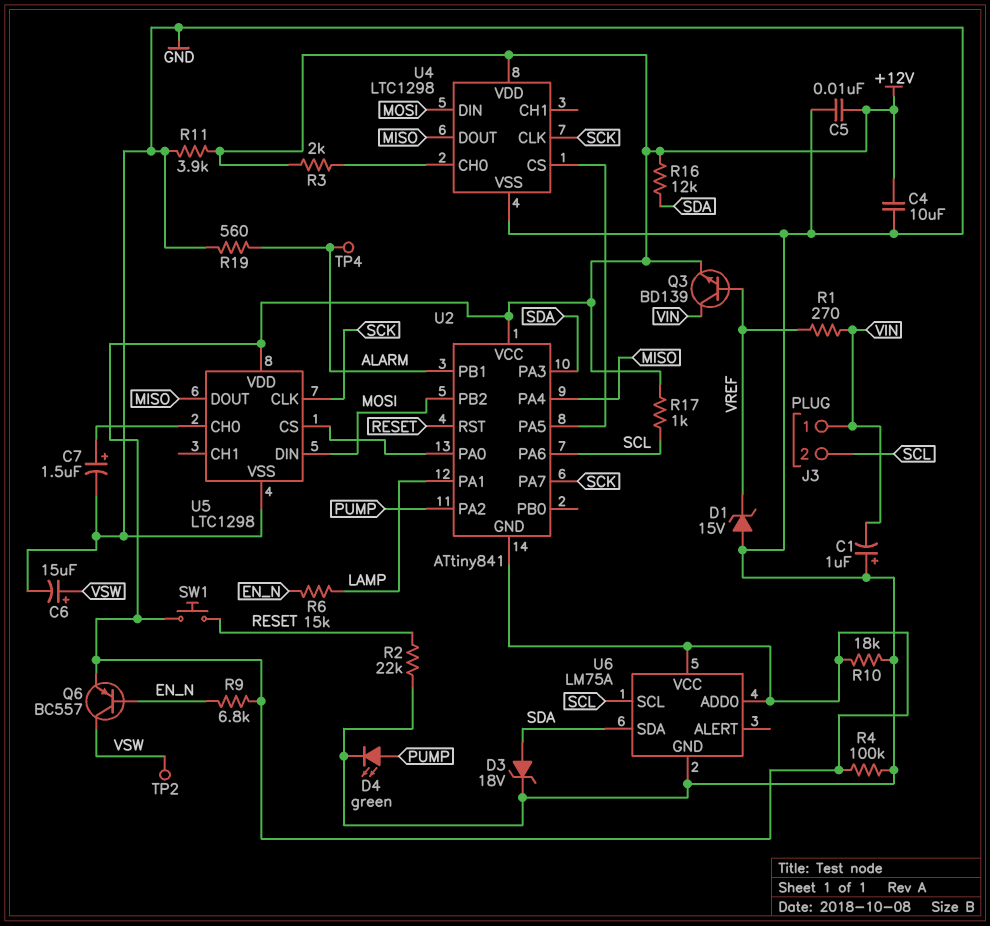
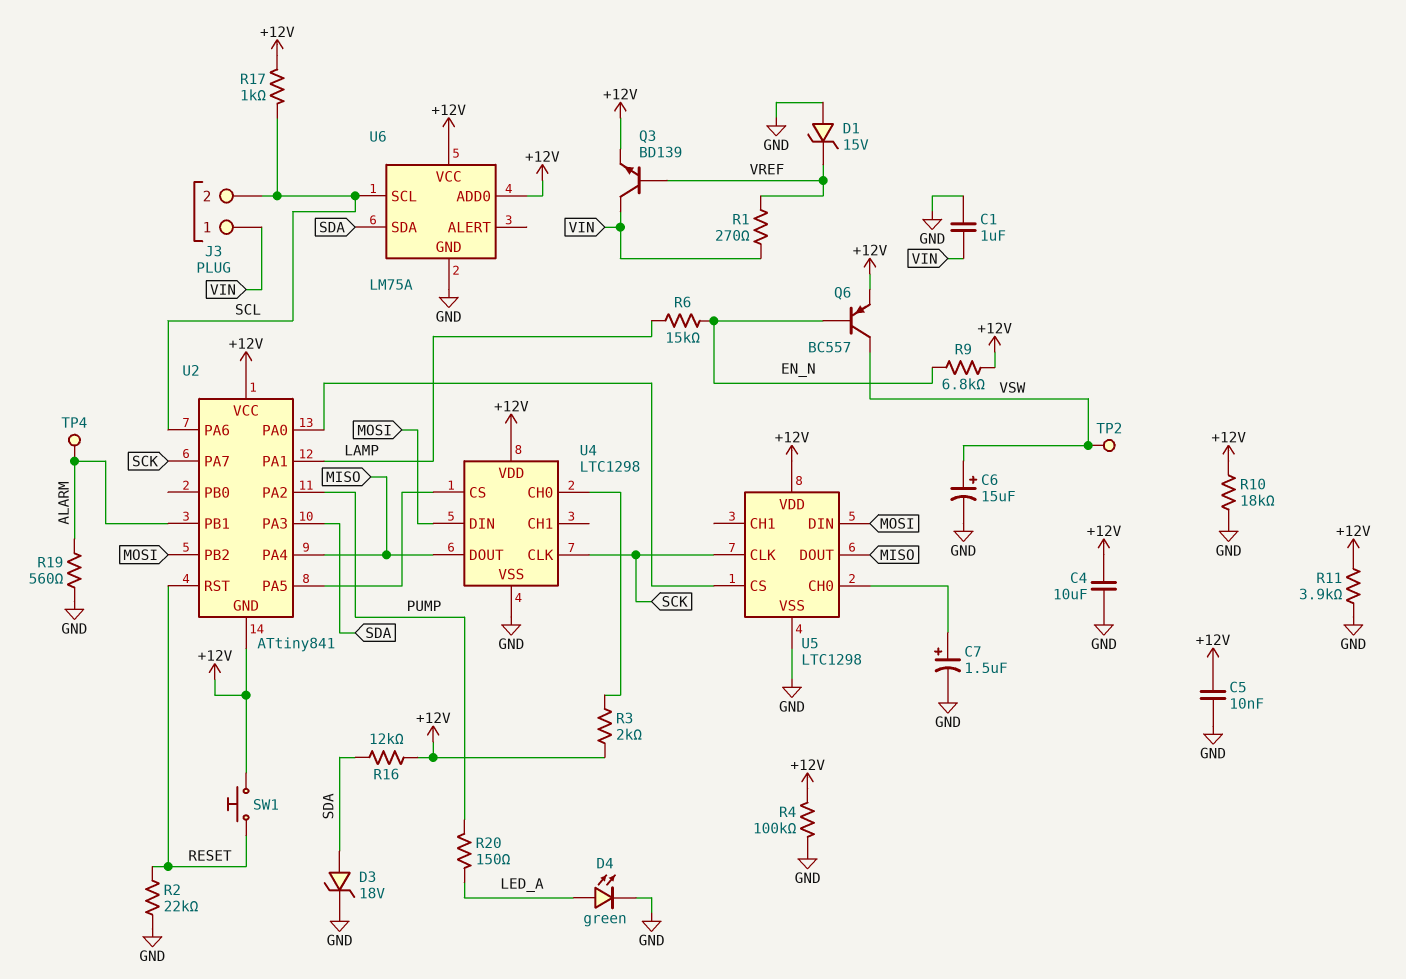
C1: 1uF (plus GND, minus VIN) -> 1uF (GND, VIN)
D4: LED green (A PUMP, K GND) -> LED green (A LED_A, K GND)
R20: none -> 150 (LED_A, PUMP)

